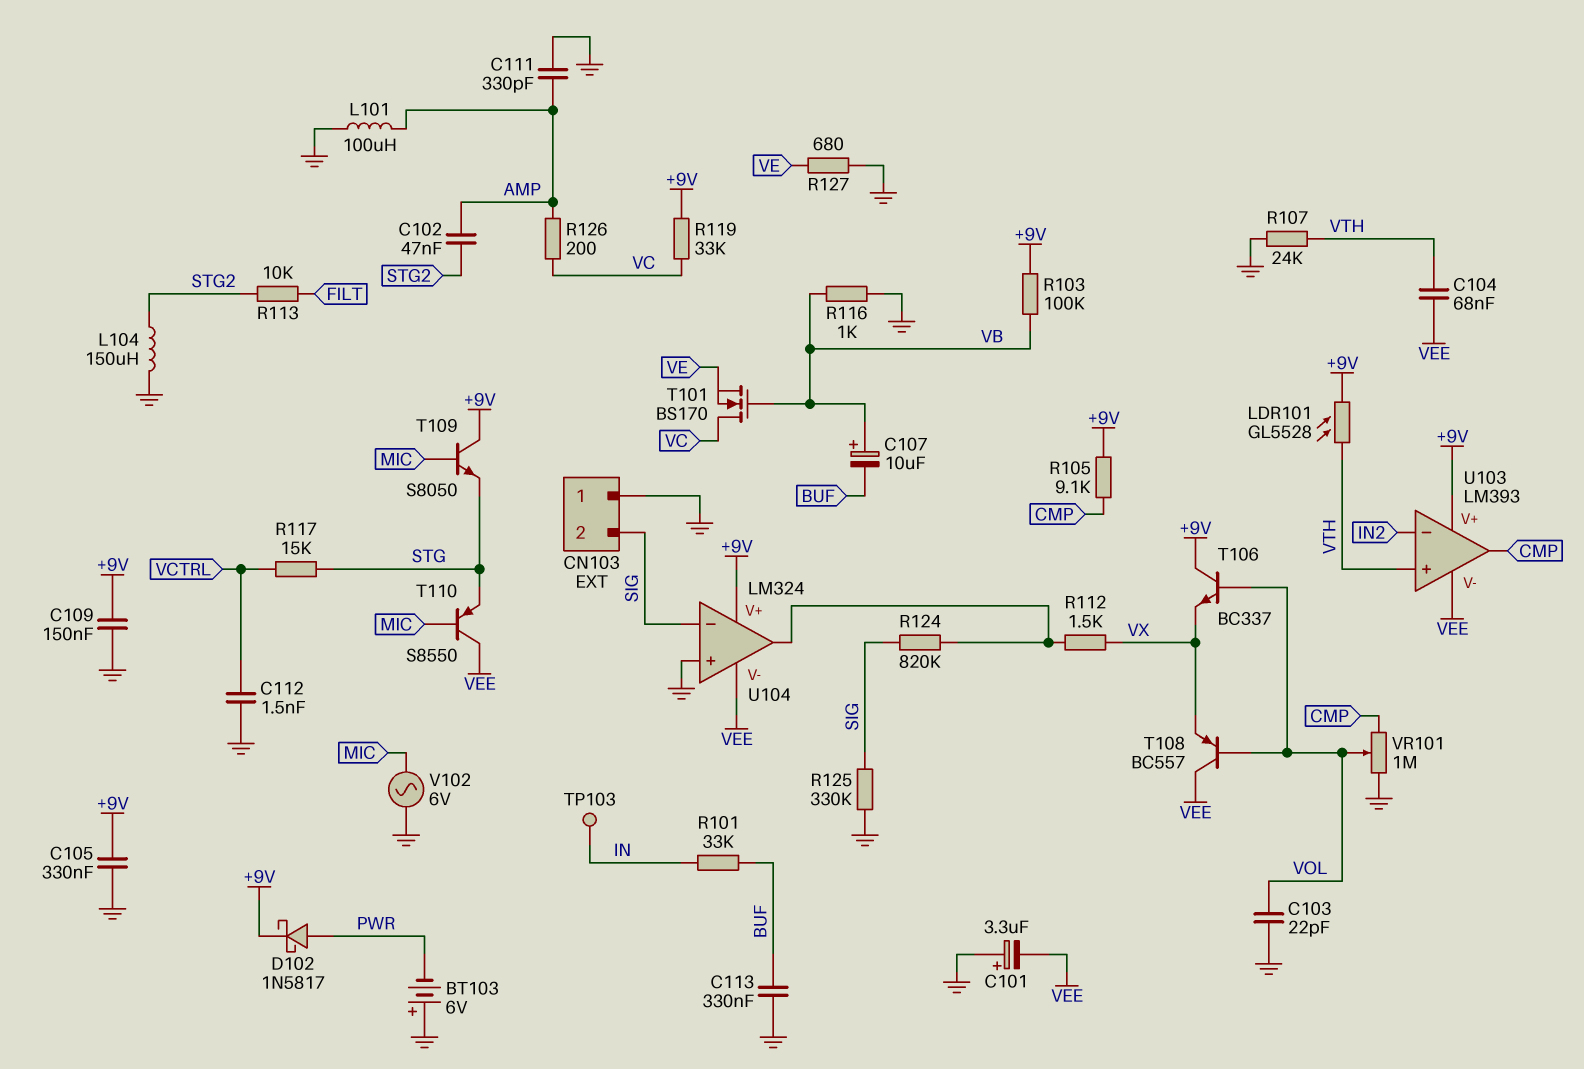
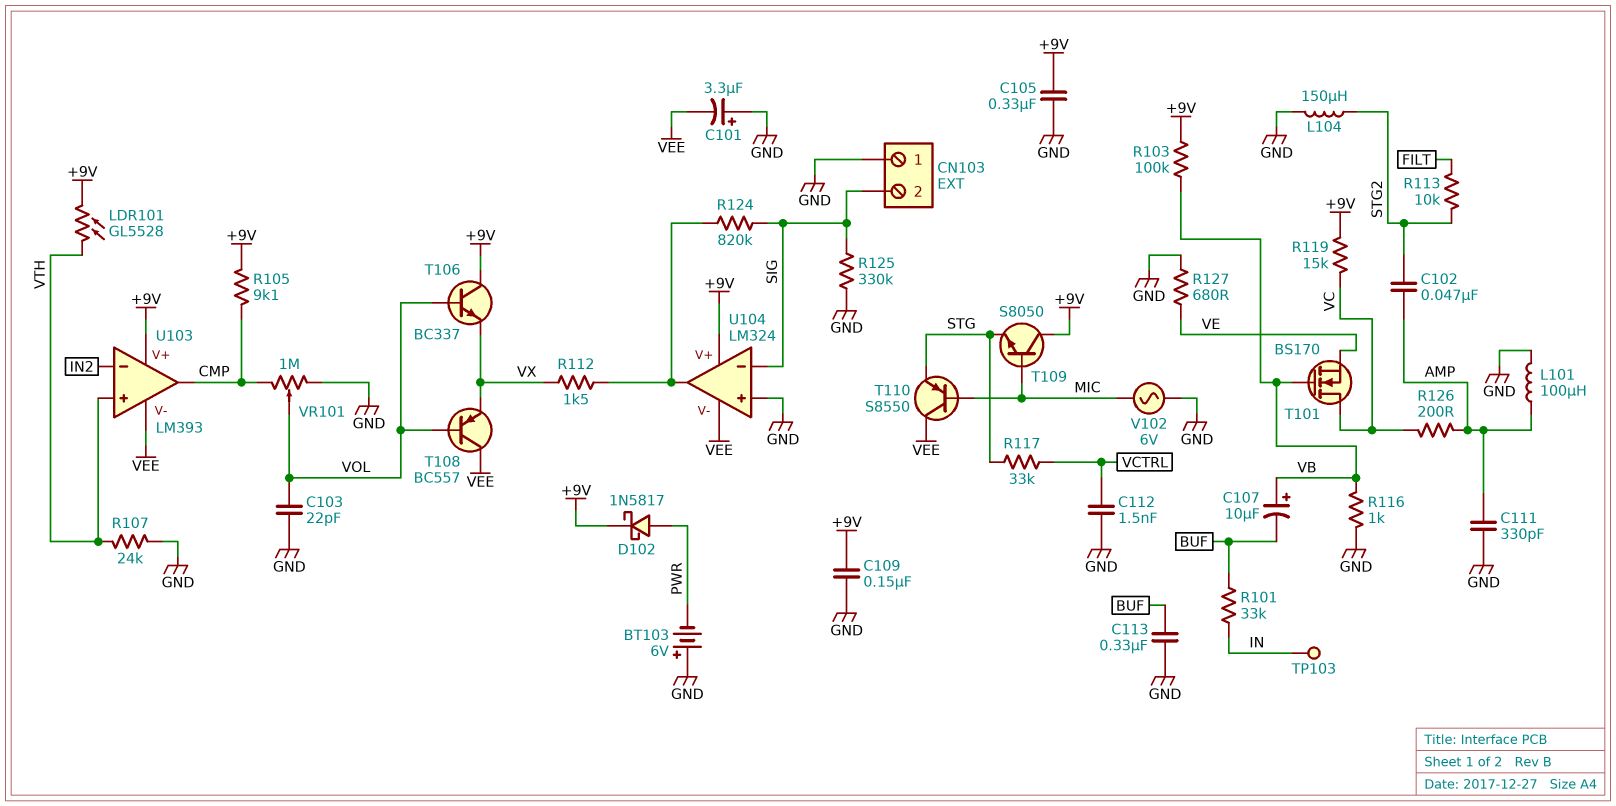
C104: 68nF (VEE, VTH) -> none
R117: 15k (STG, VCTRL) -> 33k (STG, VCTRL)
R119: 33k (+9V, VC) -> 15k (+9V, VC)

